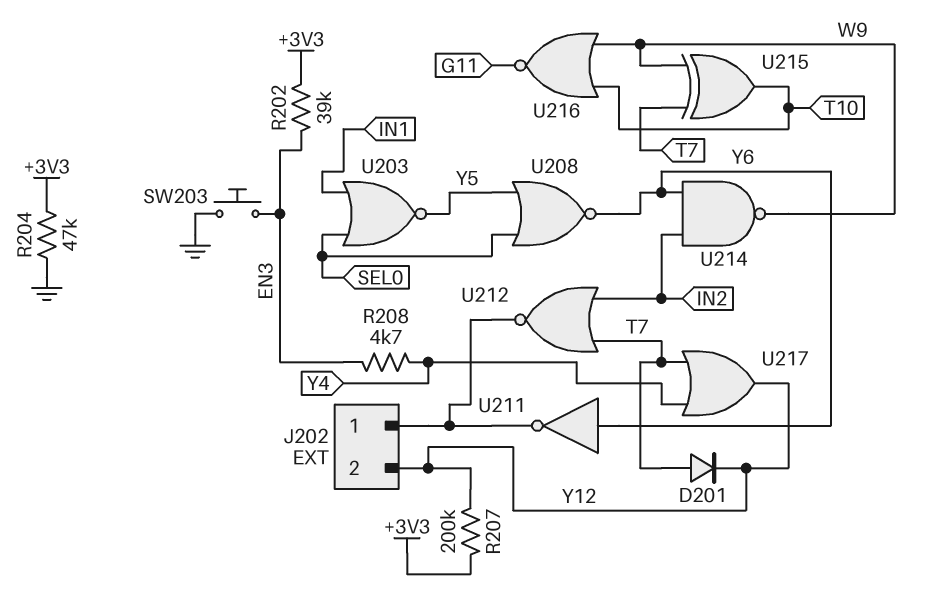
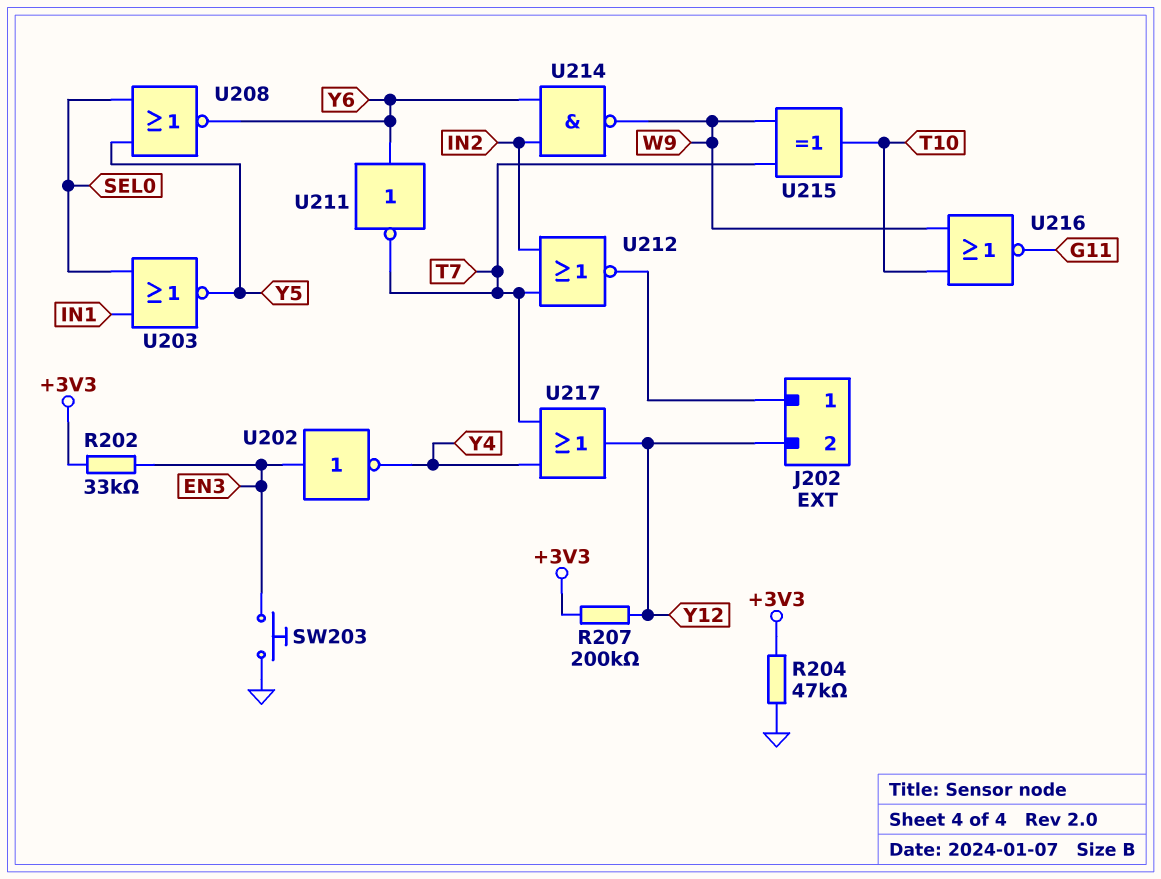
D201: diode (A T7, K Y12) -> none
R202: 39k (+3V3, EN3) -> 33k (+3V3, EN3)
R208: 4.7k (EN3, Y4) -> none
U202: none -> NOT (in EN3, out Y4)
U211: NOT (in Y6, out J202/1) -> NOT (in Y6, out T7)

